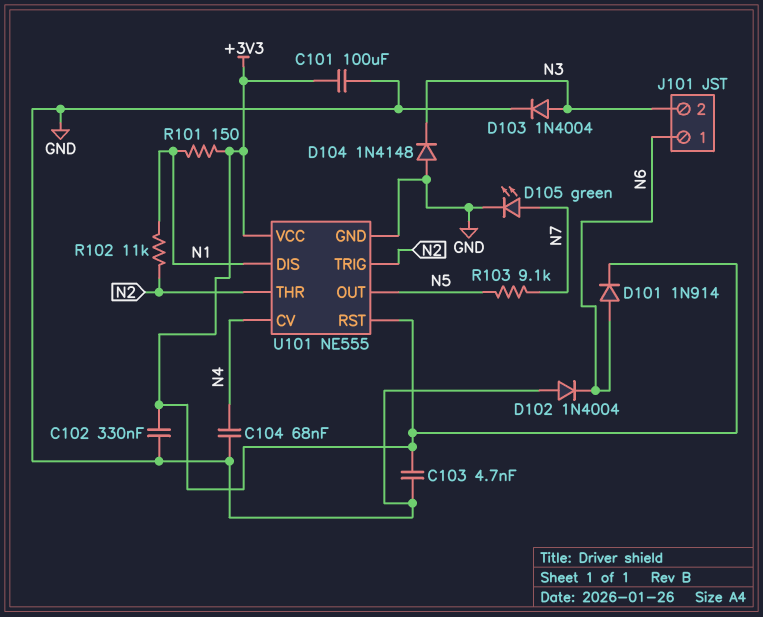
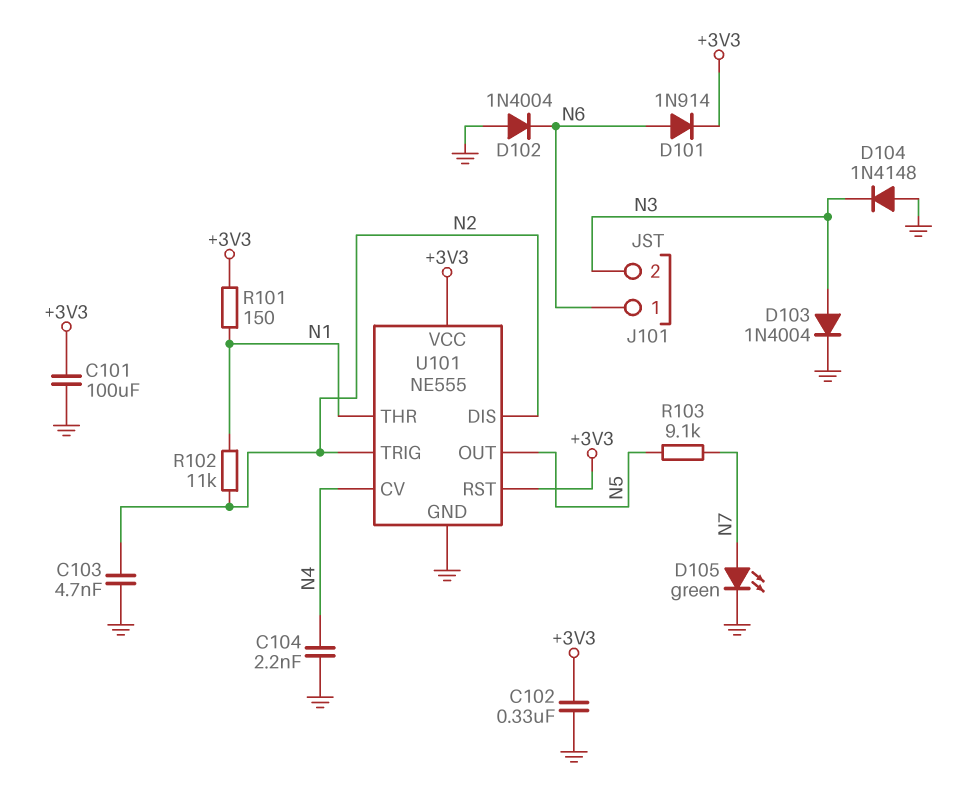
C103: 4.7nF (+3V3, GND) -> 4.7nF (GND, N2)
C104: 68nF (GND, N4) -> 2.2nF (GND, N4)
U101 pin DIS: N1 -> N2
U101 pin THR: N2 -> N1

